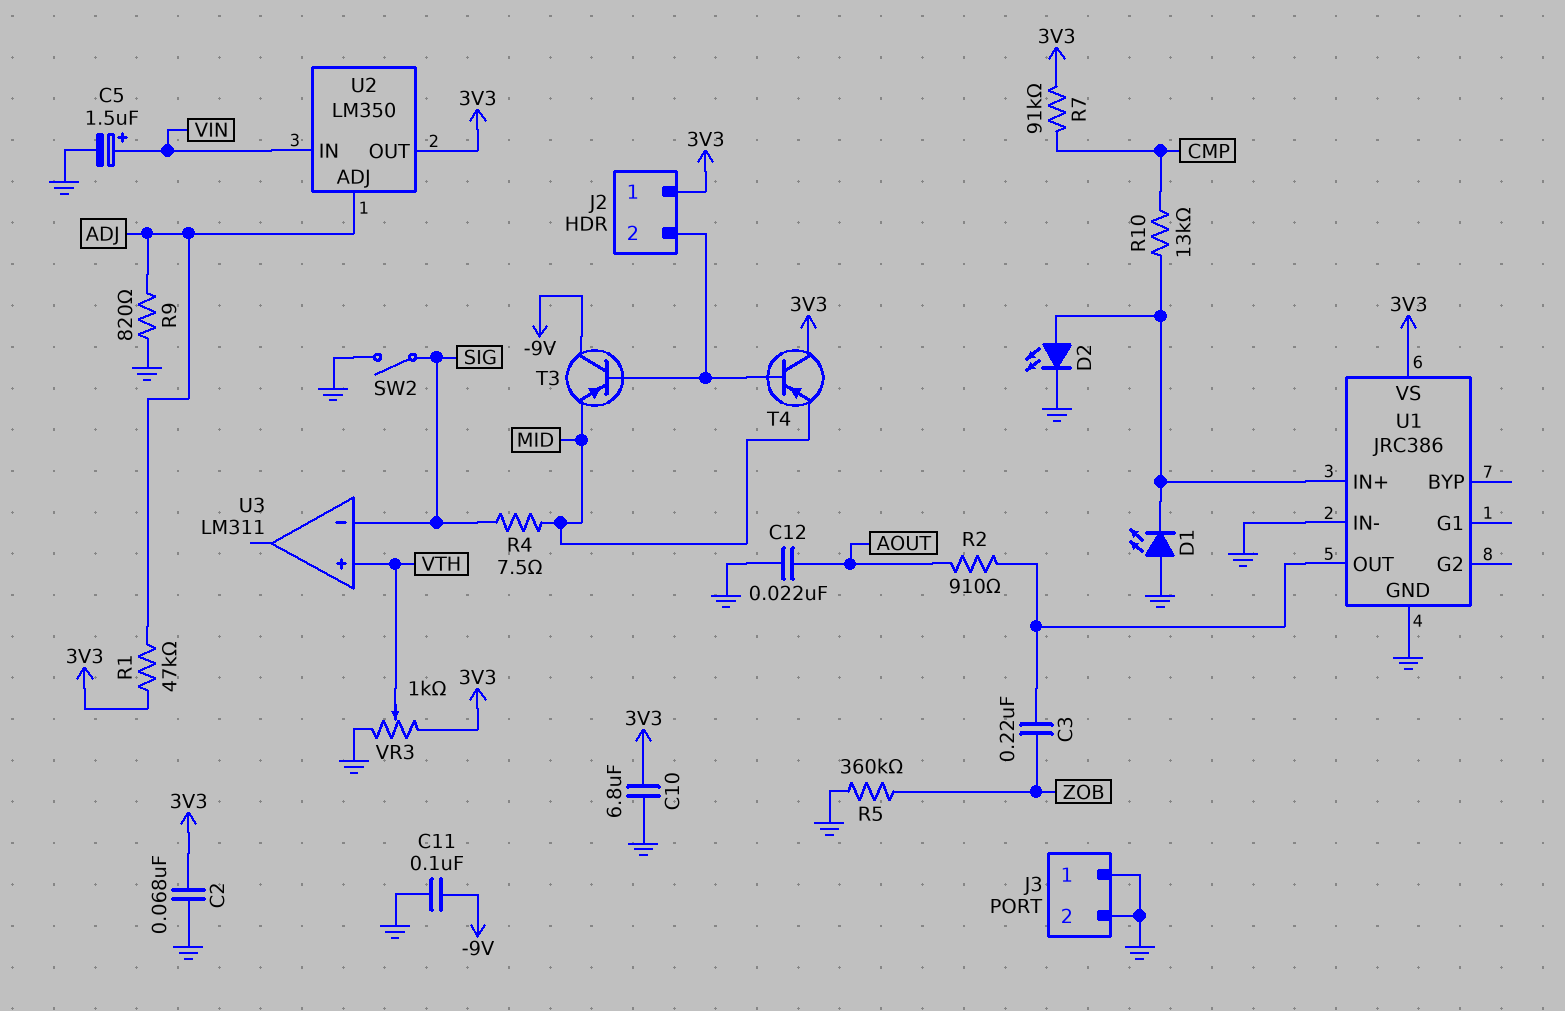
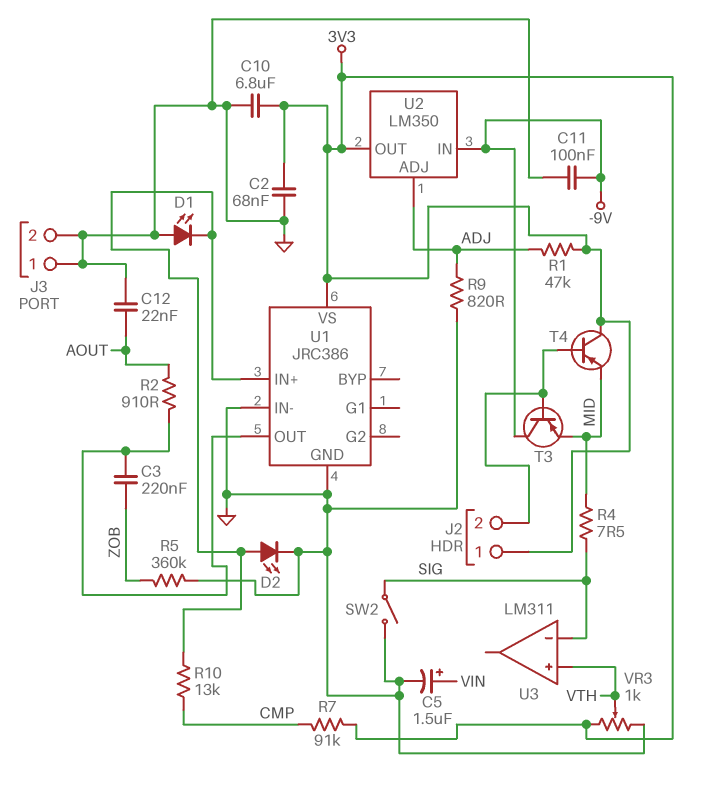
U2 pin IN: VIN -> -9V

